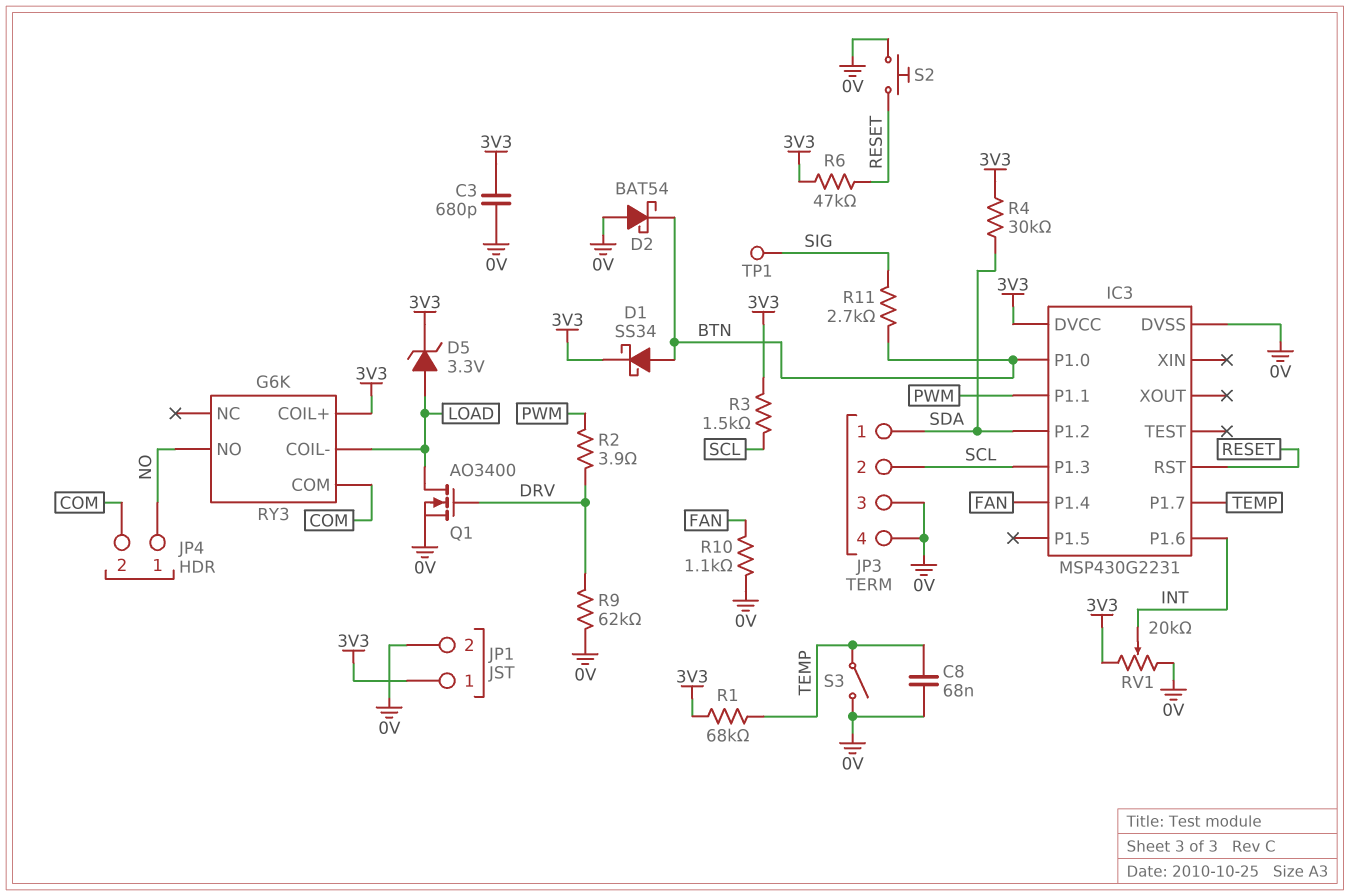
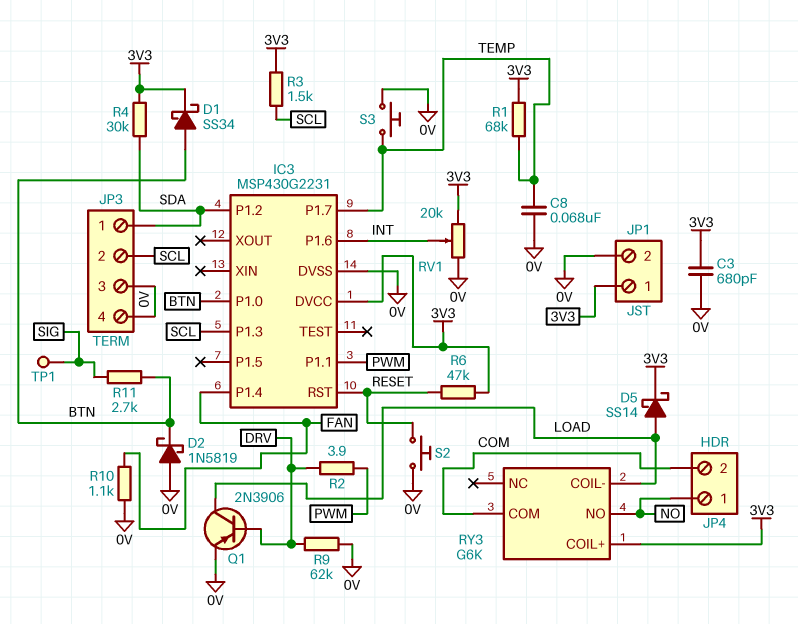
D2: schottky BAT54 (A 0V, K BTN) -> schottky 1N5819 (A 0V, K BTN)
D5: zener 3.3V (A LOAD, K 3V3) -> schottky SS14 (A LOAD, K 3V3)
Q1: NMOS AO3400 (G DRV, D LOAD, S 0V) -> PNP 2N3906 (B DRV, C LOAD, E 0V)
S3: switch (0V, TEMP) -> button (0V, TEMP)

